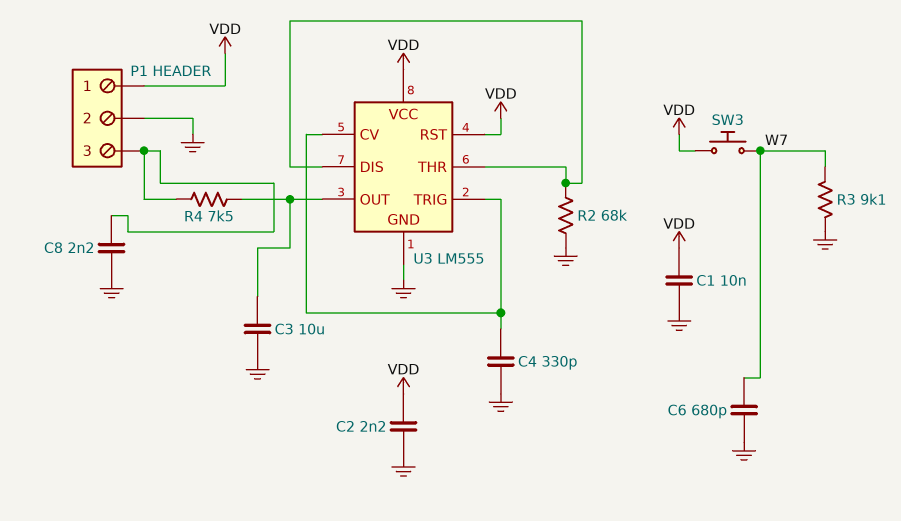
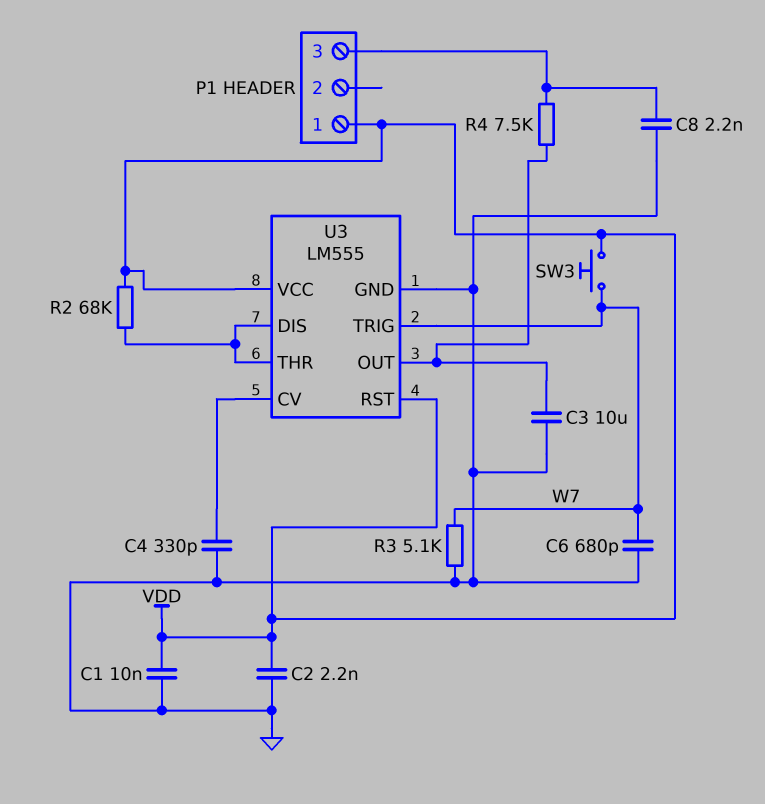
P1 pin 2: GND -> none
R2: 68k (GND, U3/DIS) -> 68k (U3/DIS, VDD)
R3: 9.1k (GND, W7) -> 5.1k (GND, W7)
U3 pin TRIG: U3/CV -> W7

